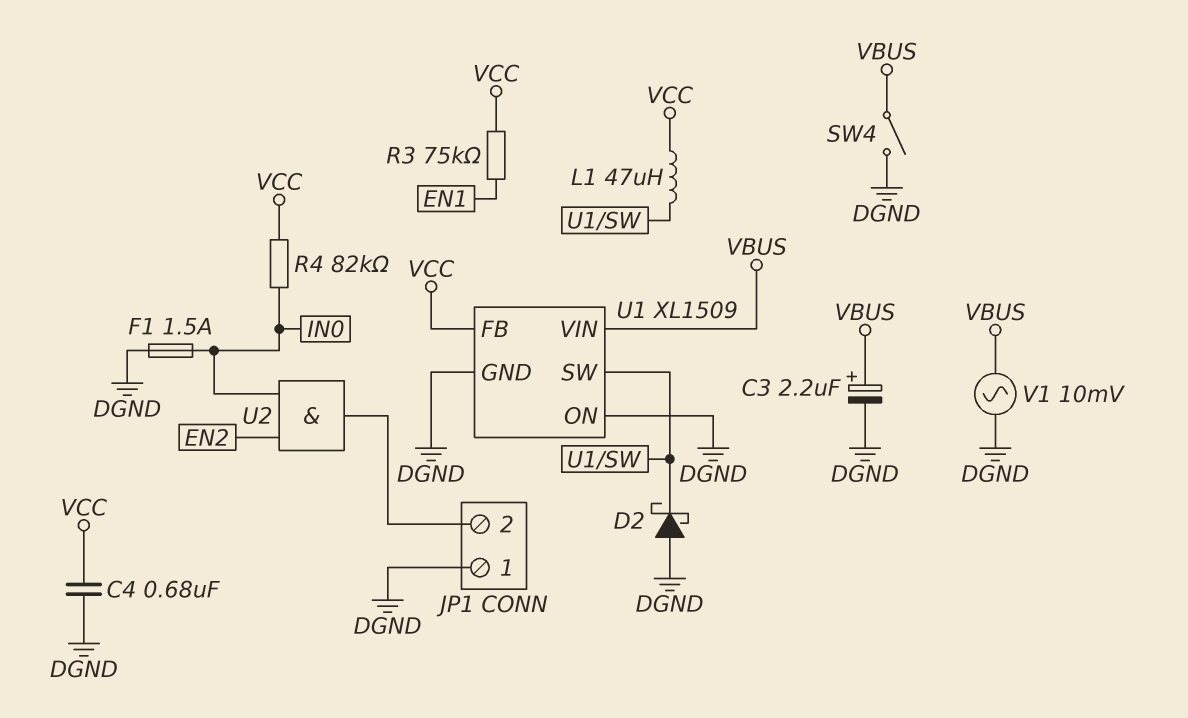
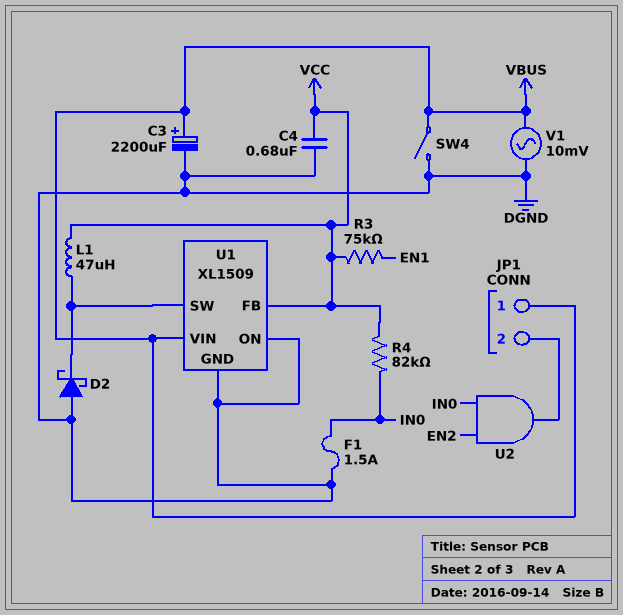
C3: 2.2uF (plus VBUS, minus DGND) -> 2200uF (plus VBUS, minus DGND)
JP1 pin 1: DGND -> VBUS

